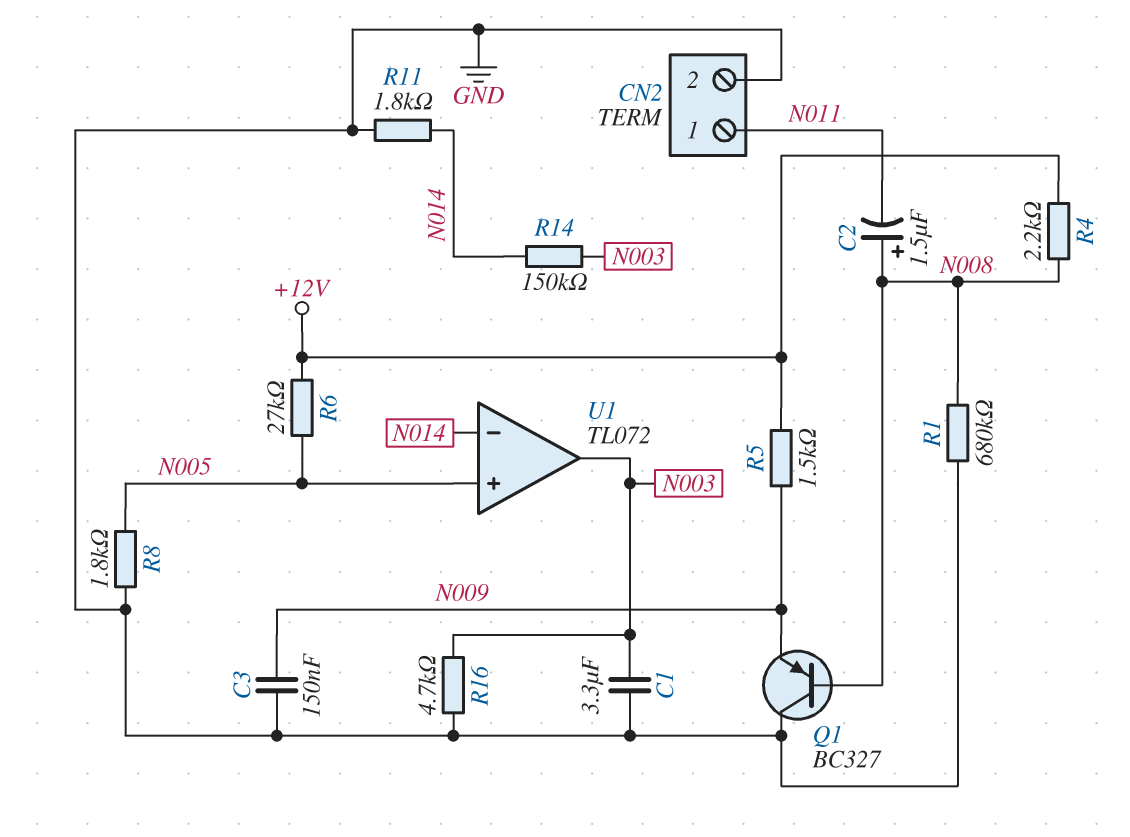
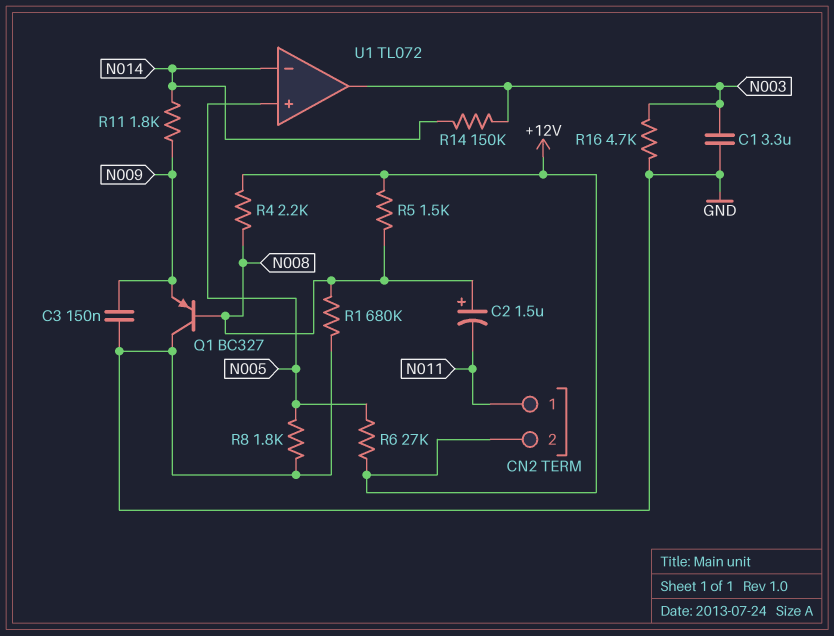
CN2 pin 2: GND -> +12V
R5: 1.5k (+12V, N009) -> 1.5k (+12V, N008)
R11: 1.8k (GND, N014) -> 1.8k (N009, N014)

